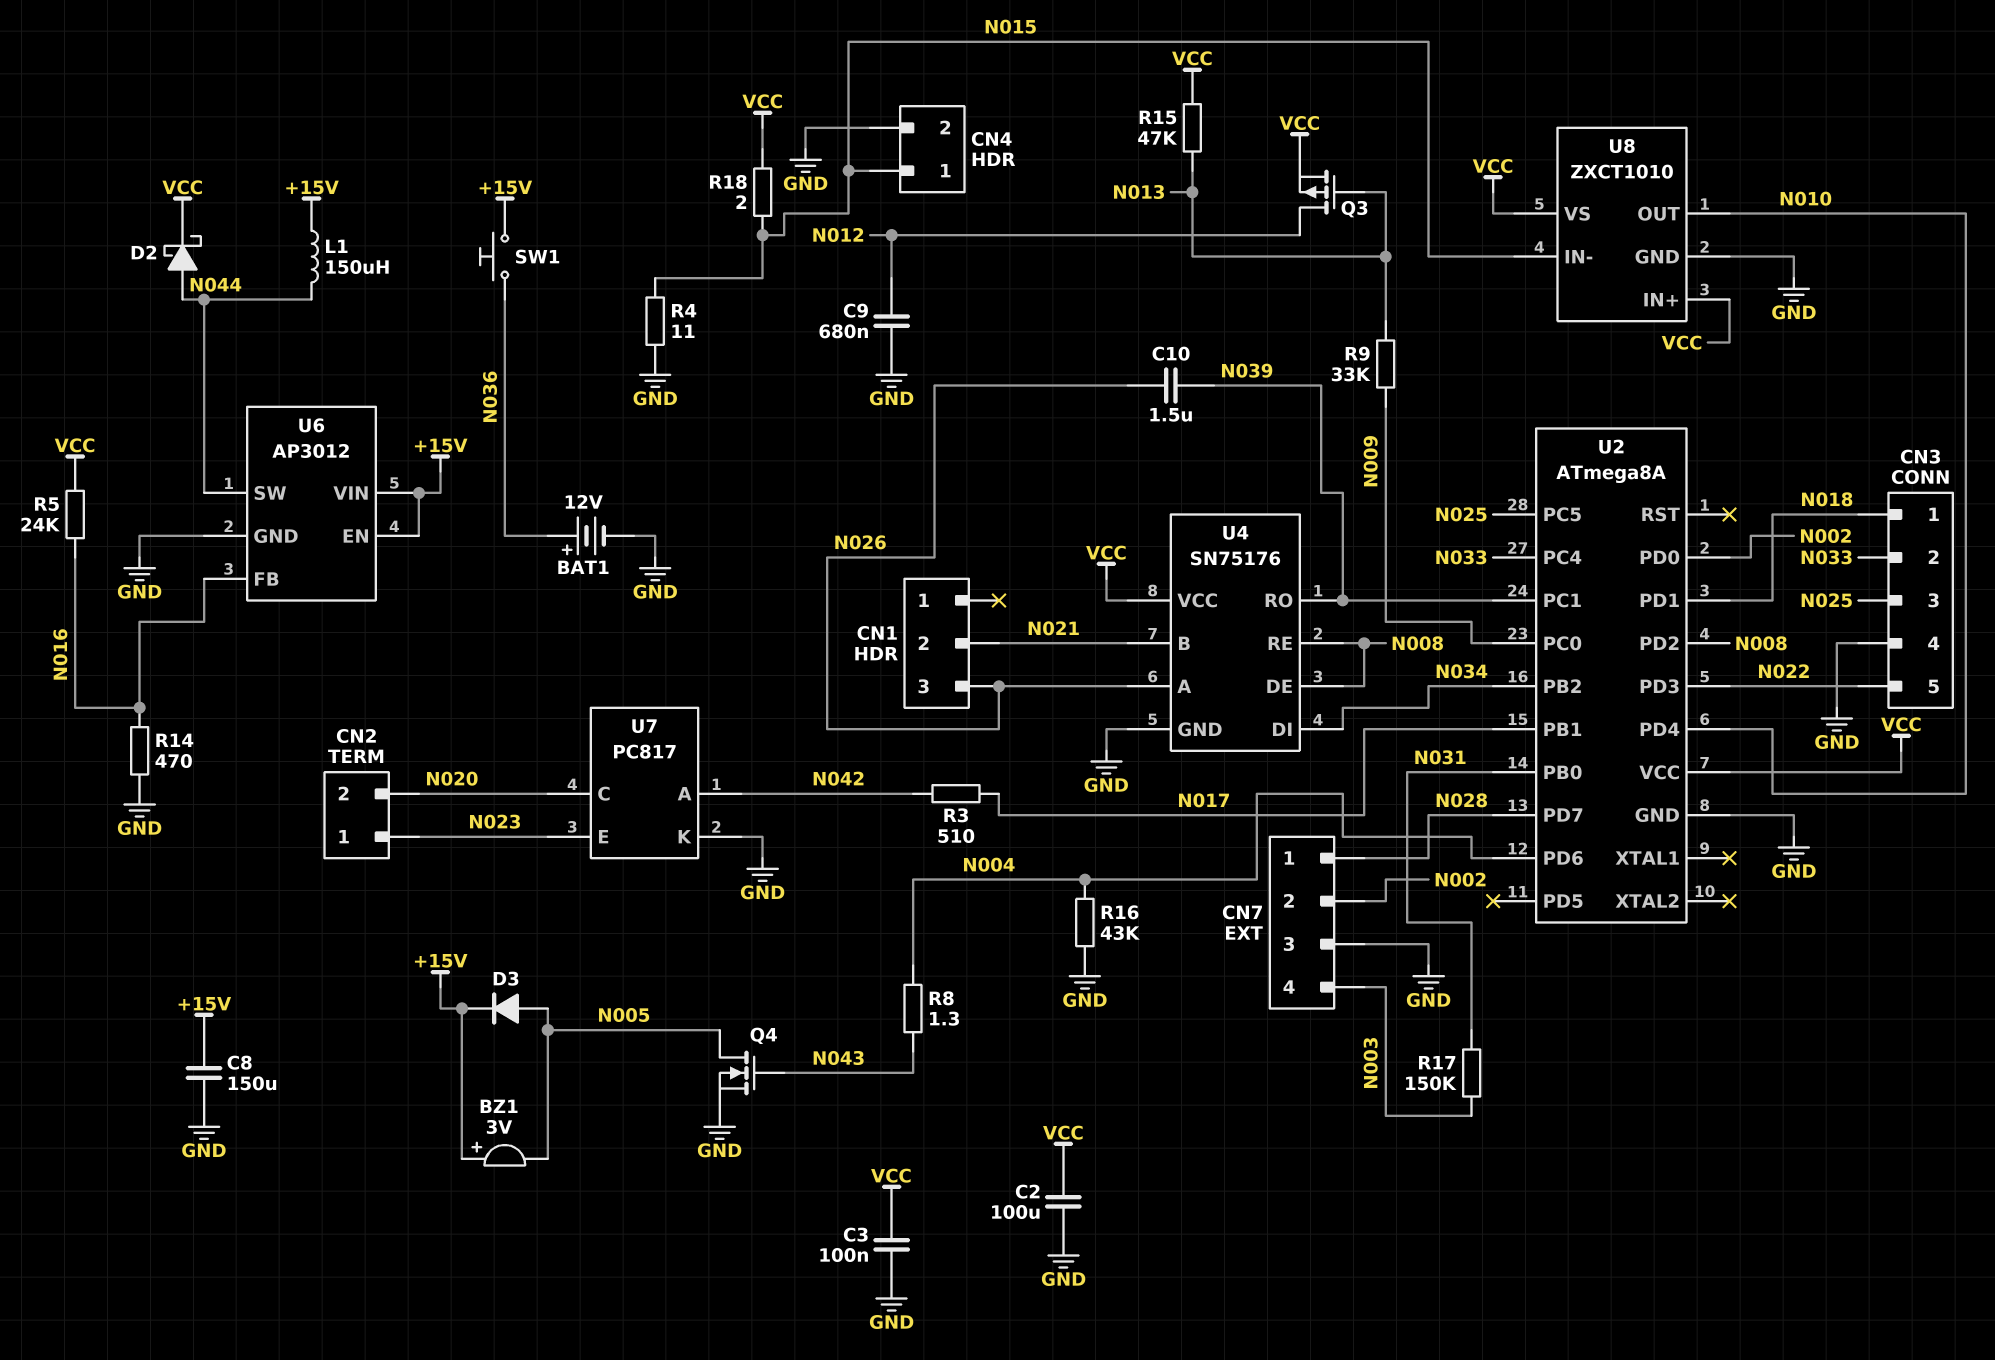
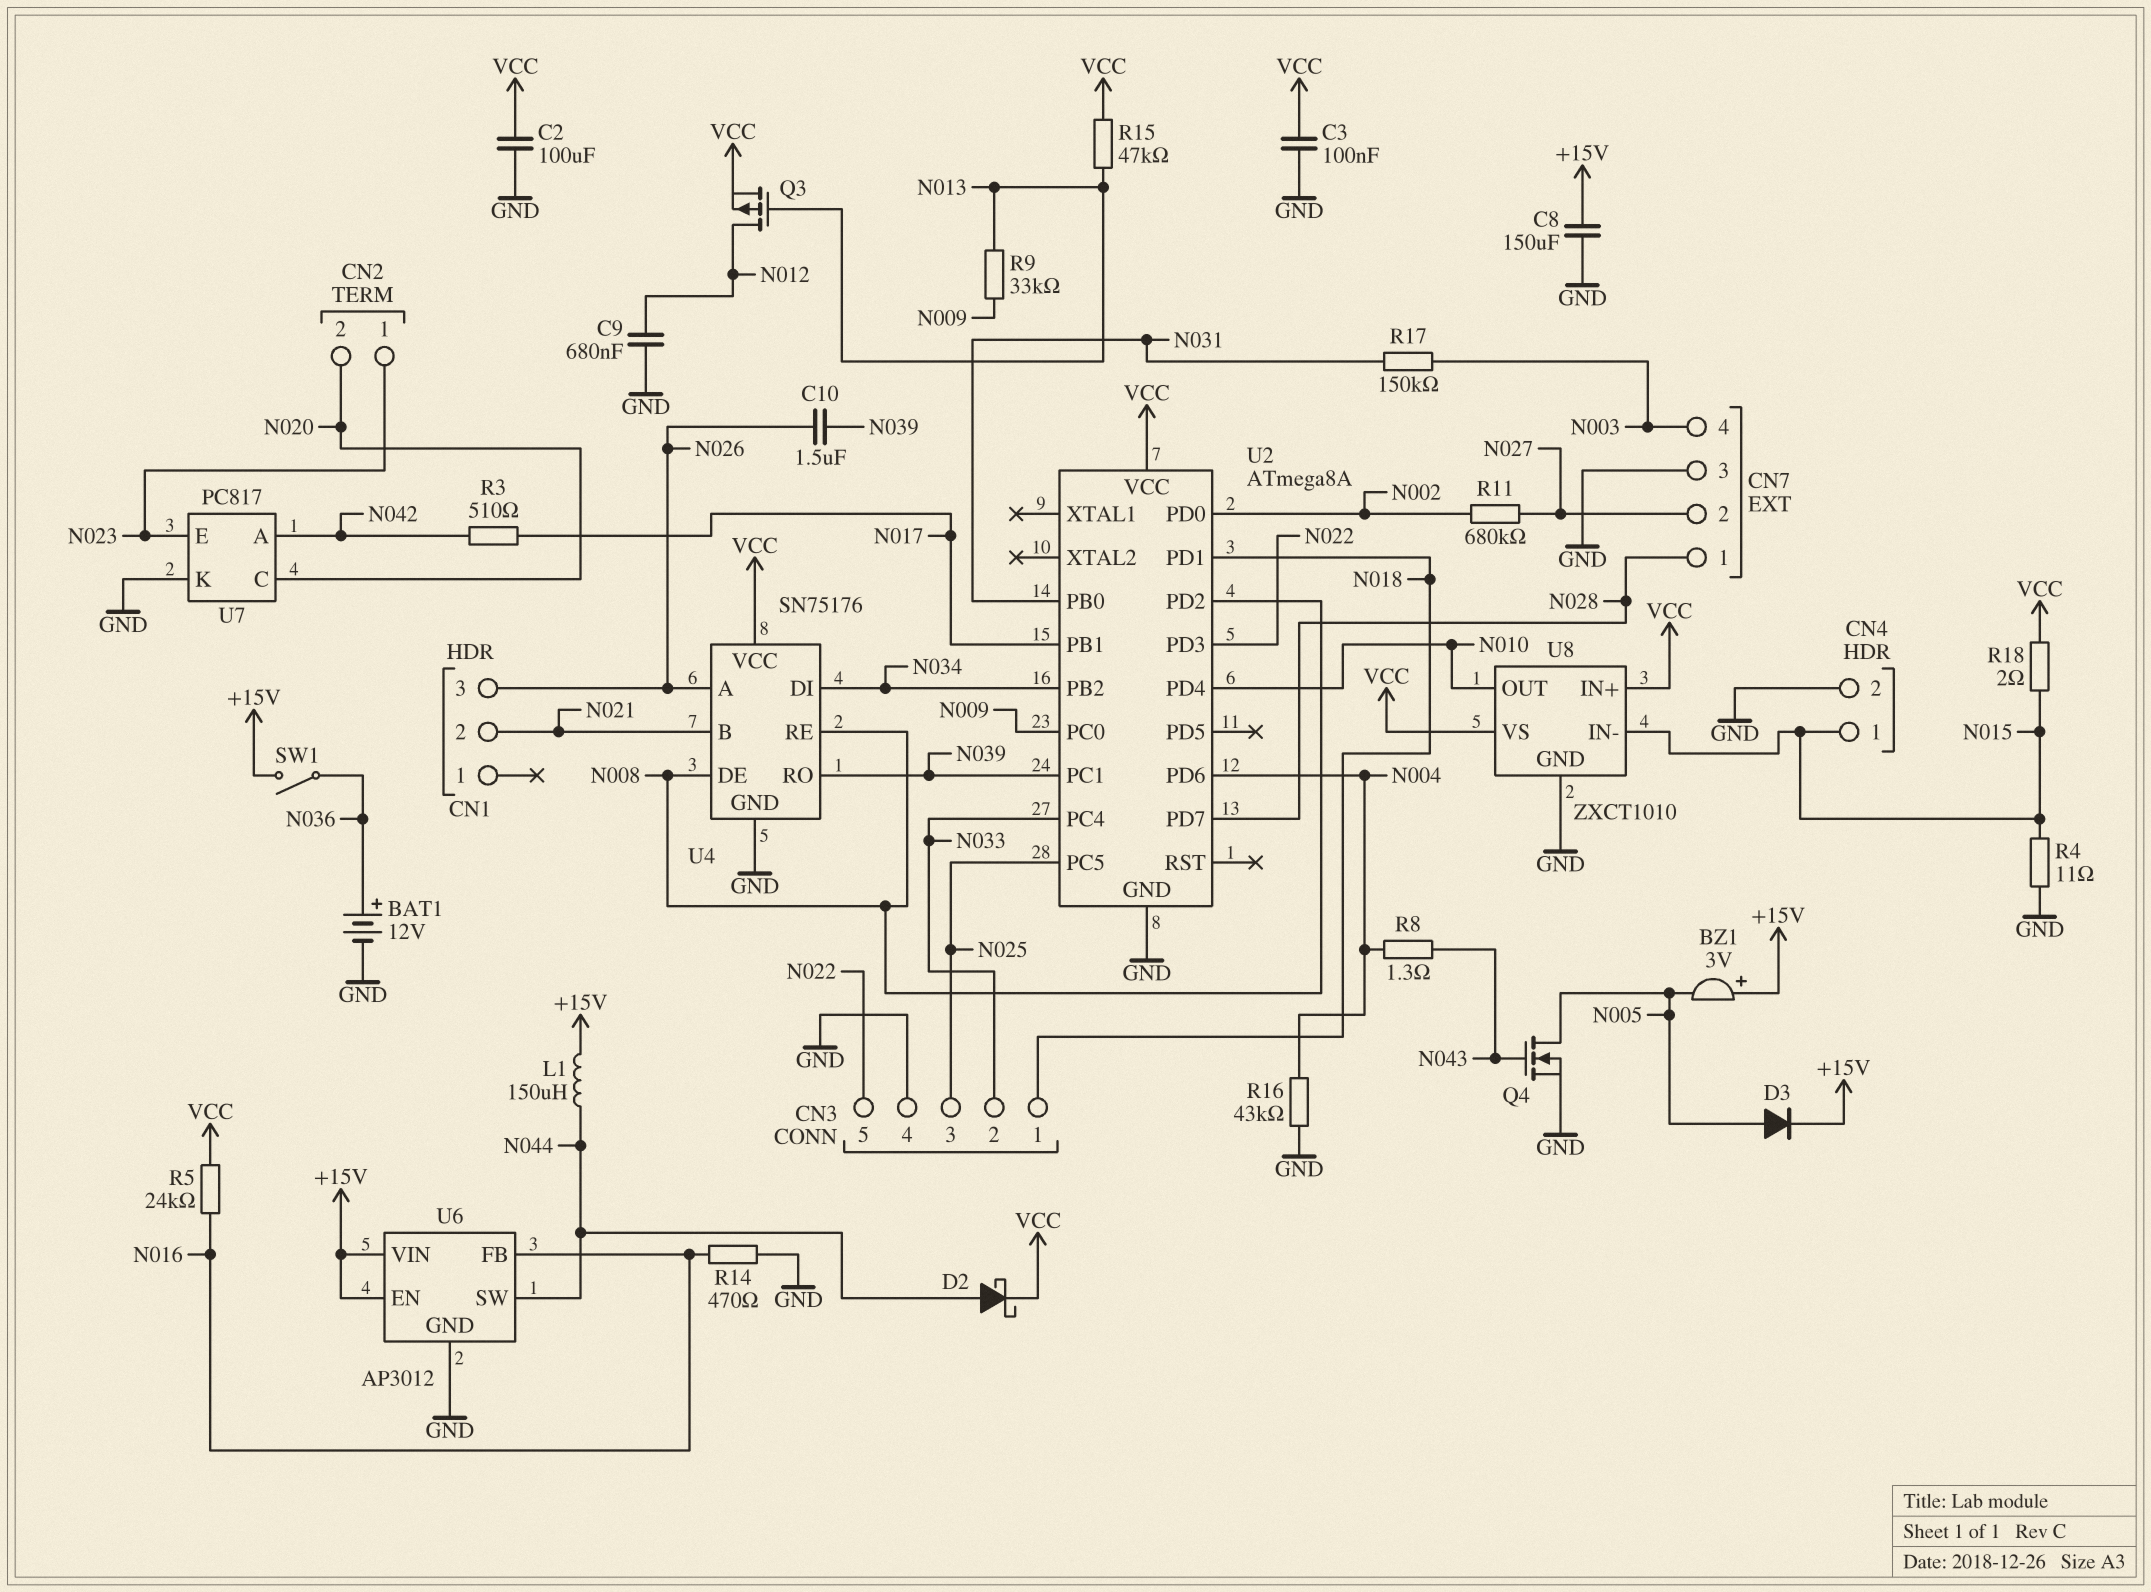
CN7 pin 2: N002 -> N027
R11: none -> 680k (N002, N027)
SW1: button (+15V, N036) -> switch (+15V, N036)

